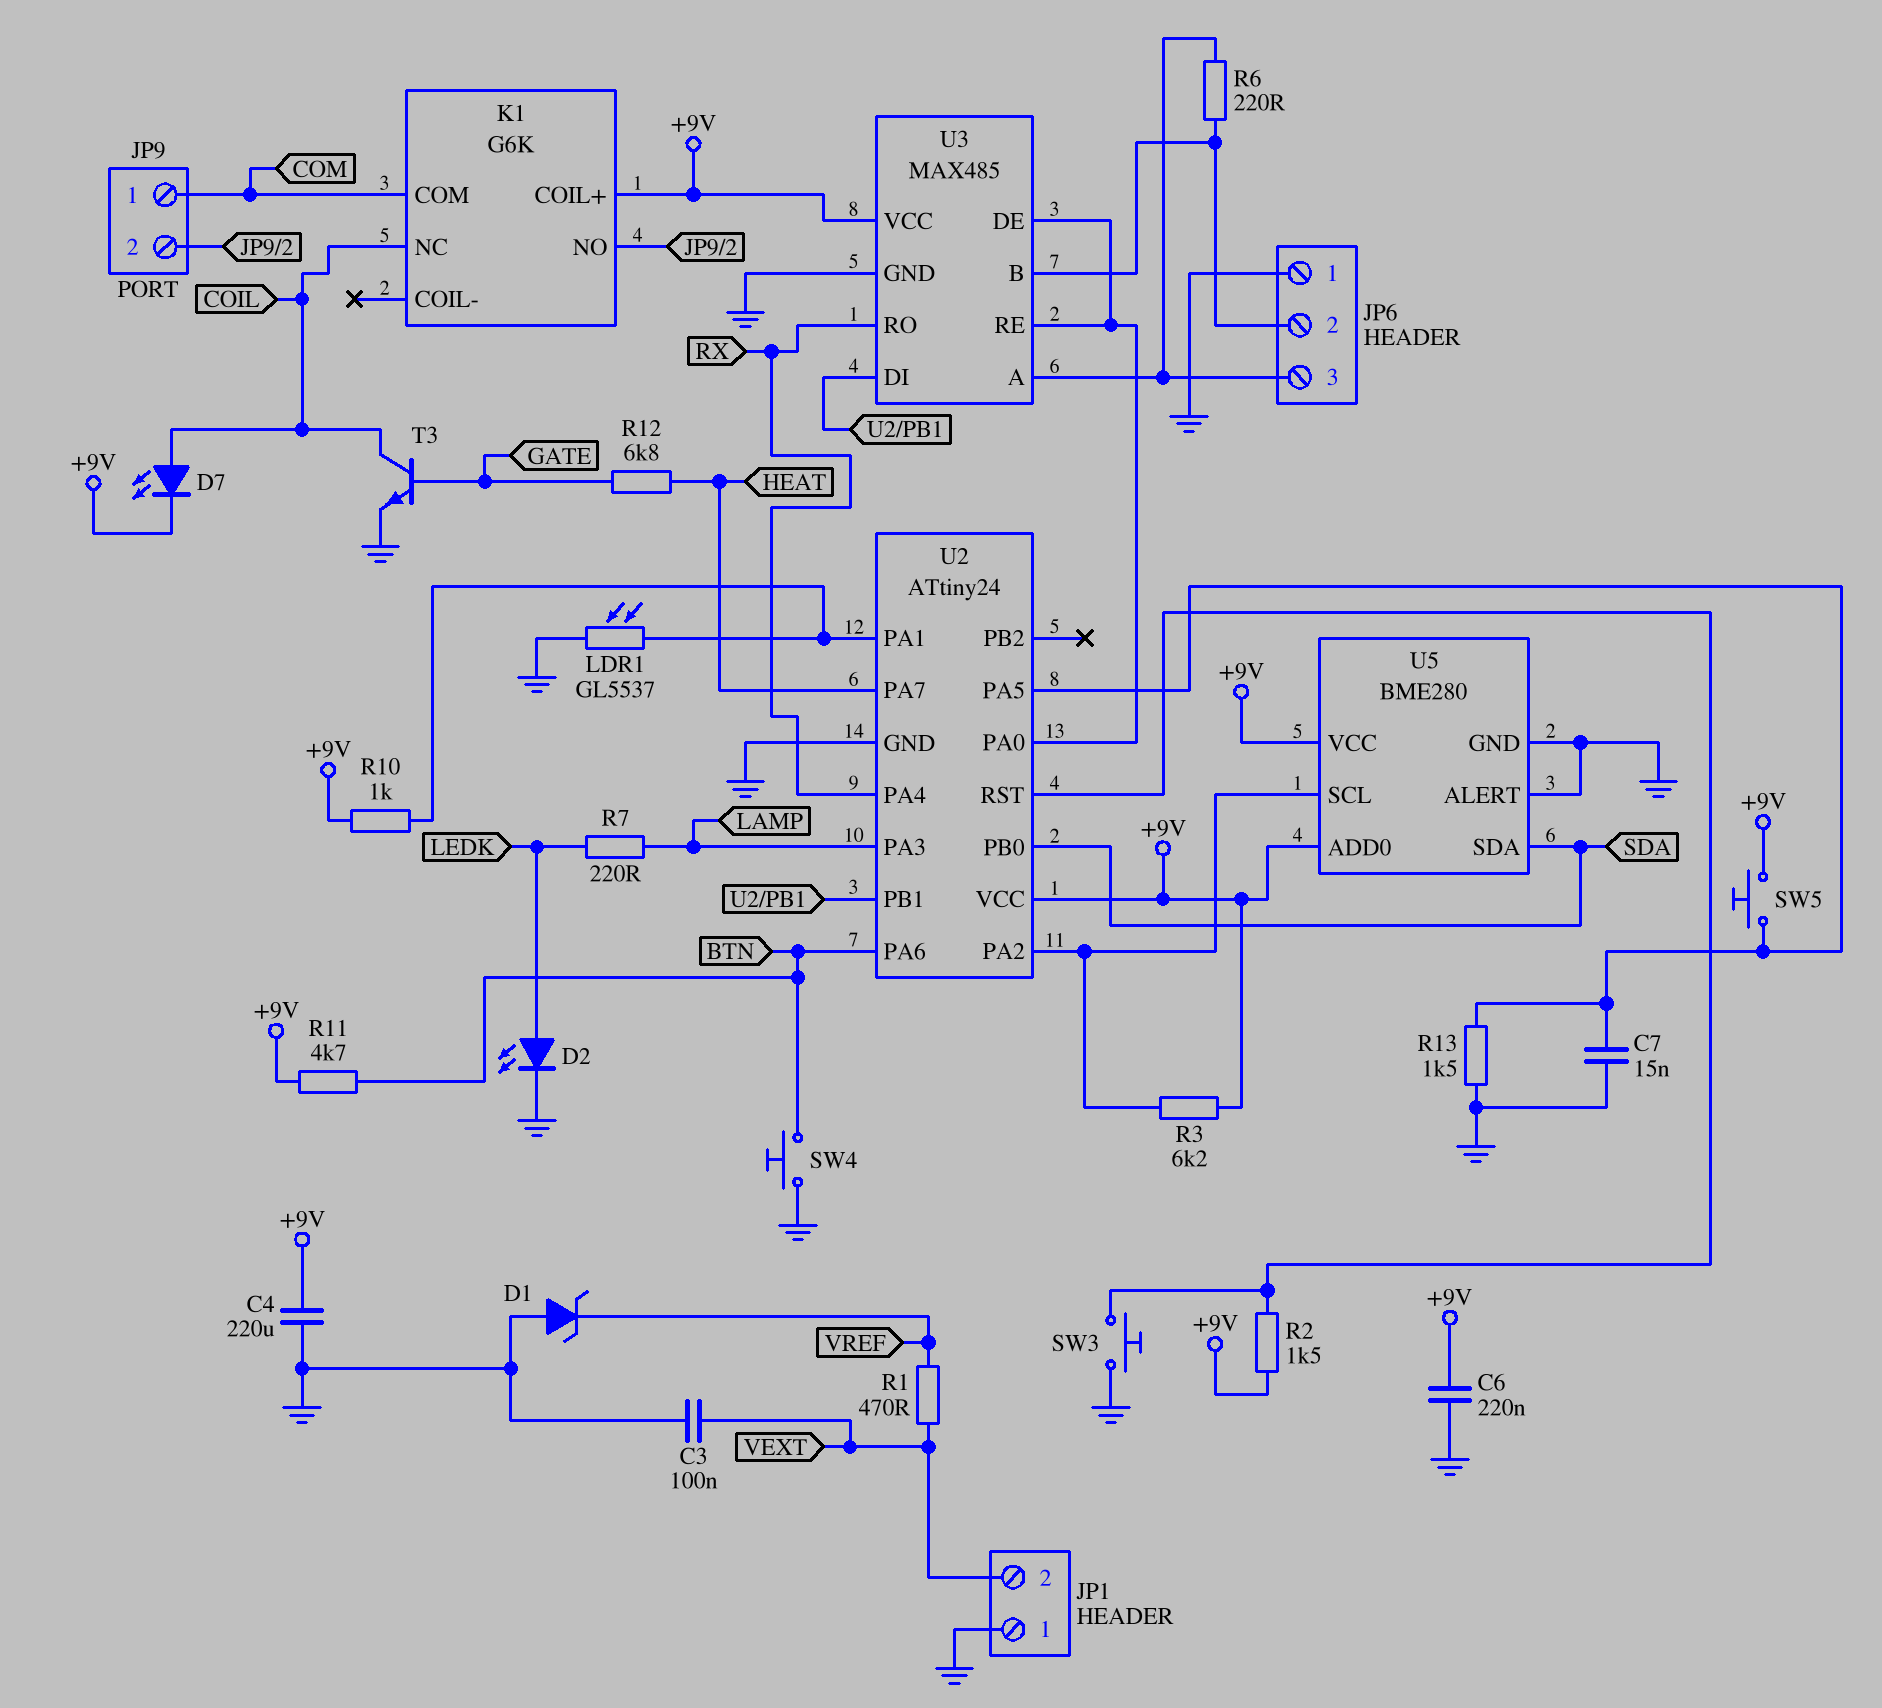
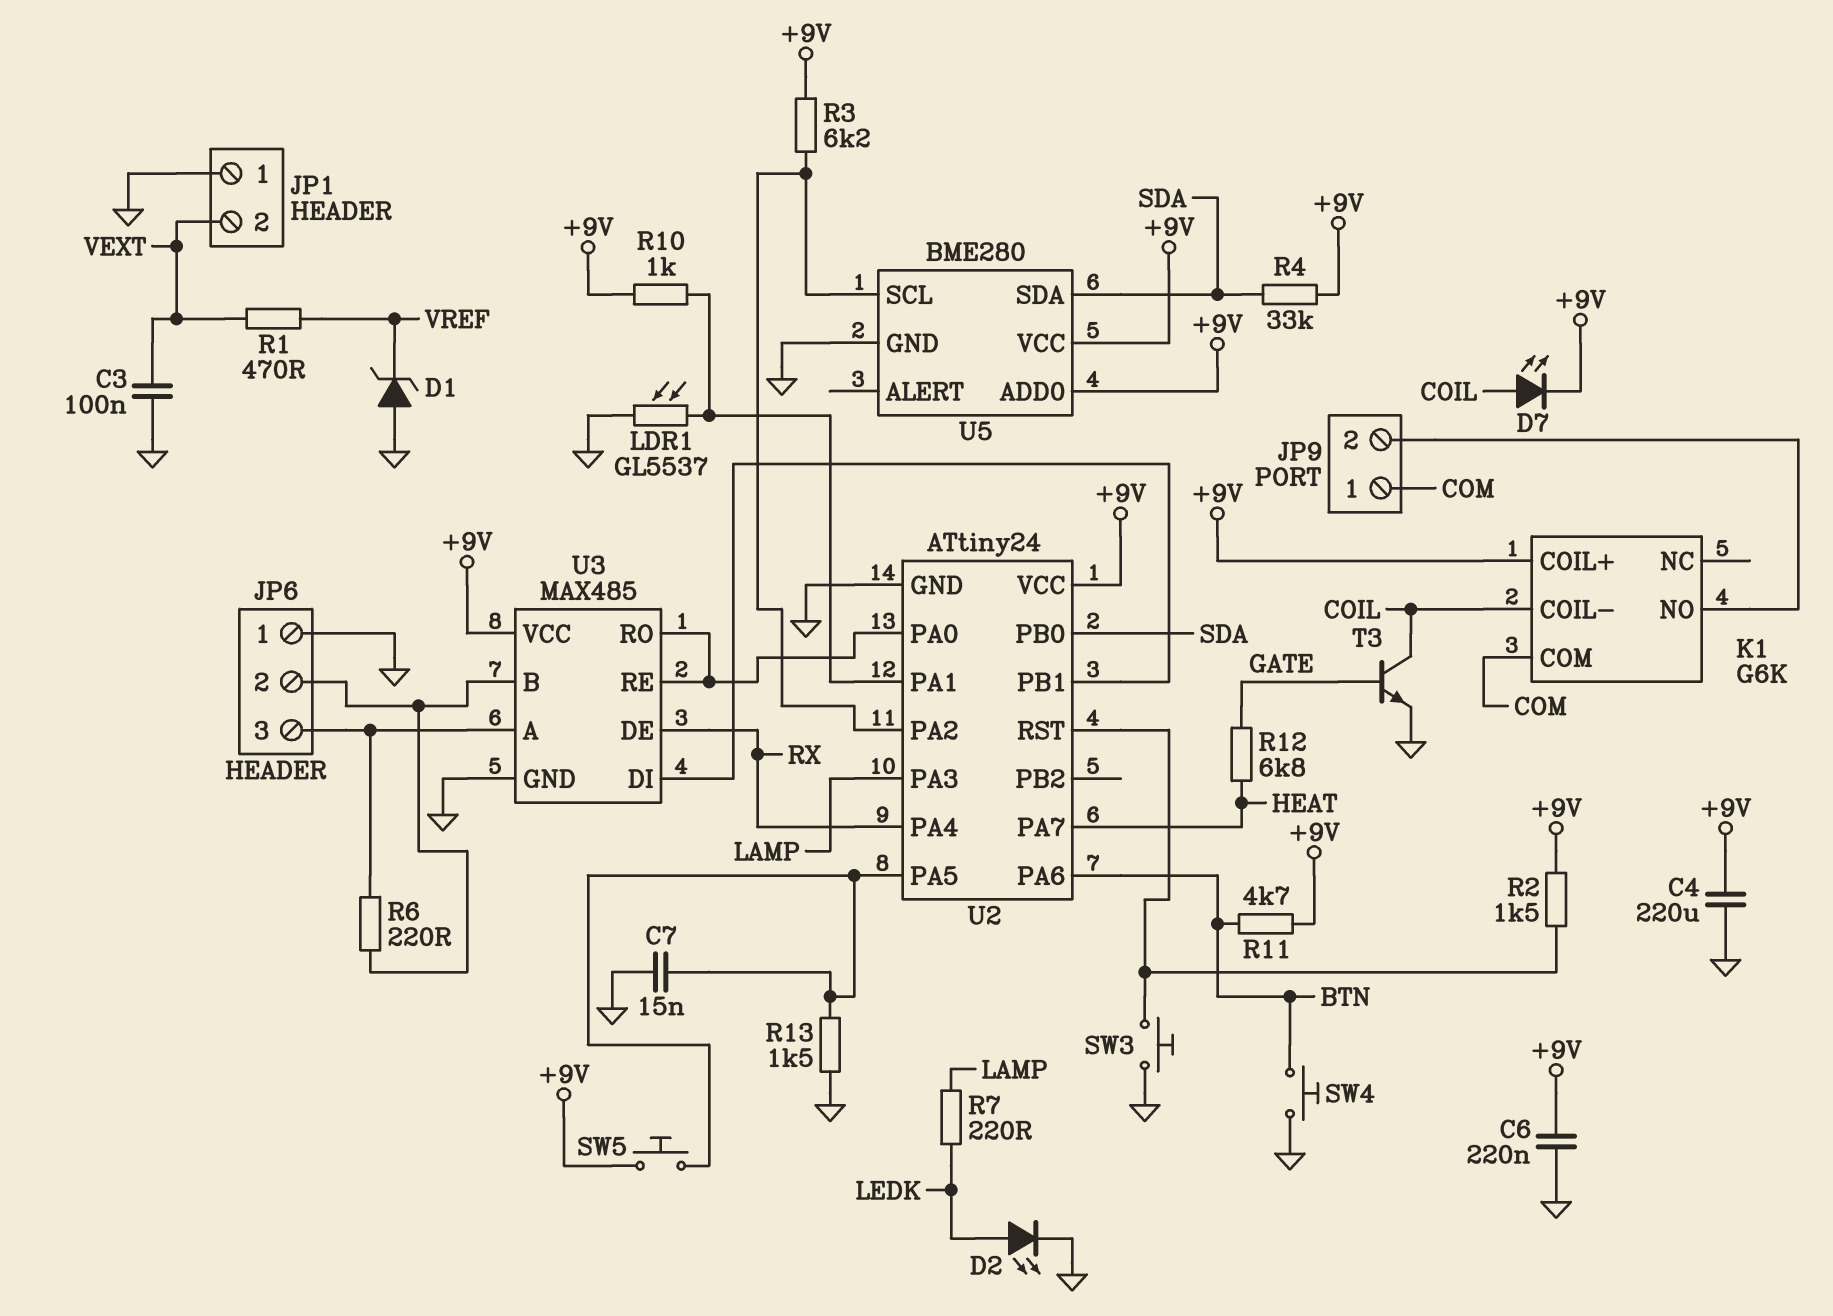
K1 pin COIL-: none -> COIL
K1 pin NC: COIL -> none
R4: none -> 33k (+9V, SDA)
U3 pin DE: U2/PA0 -> RX
U3 pin RO: RX -> U2/PA0
U5 pin ALERT: GND -> none

